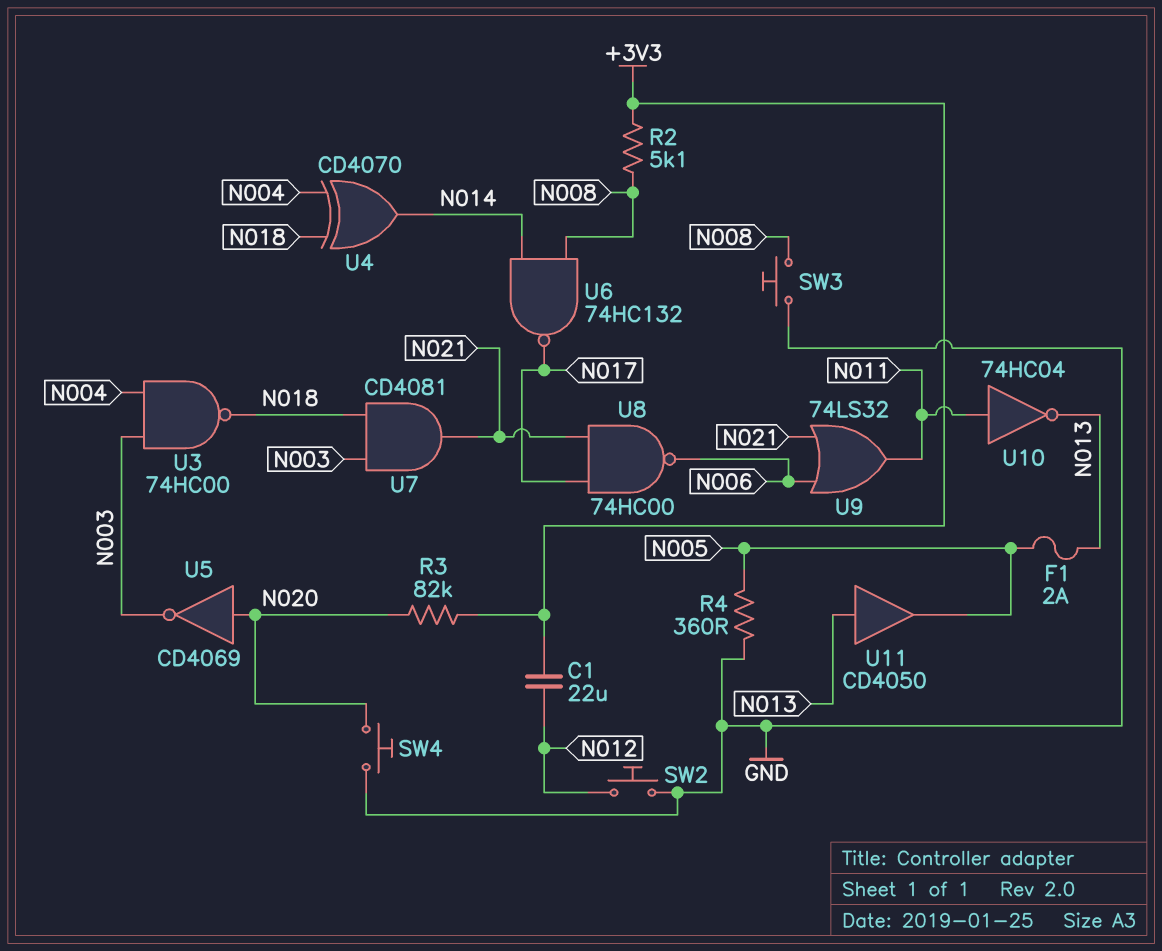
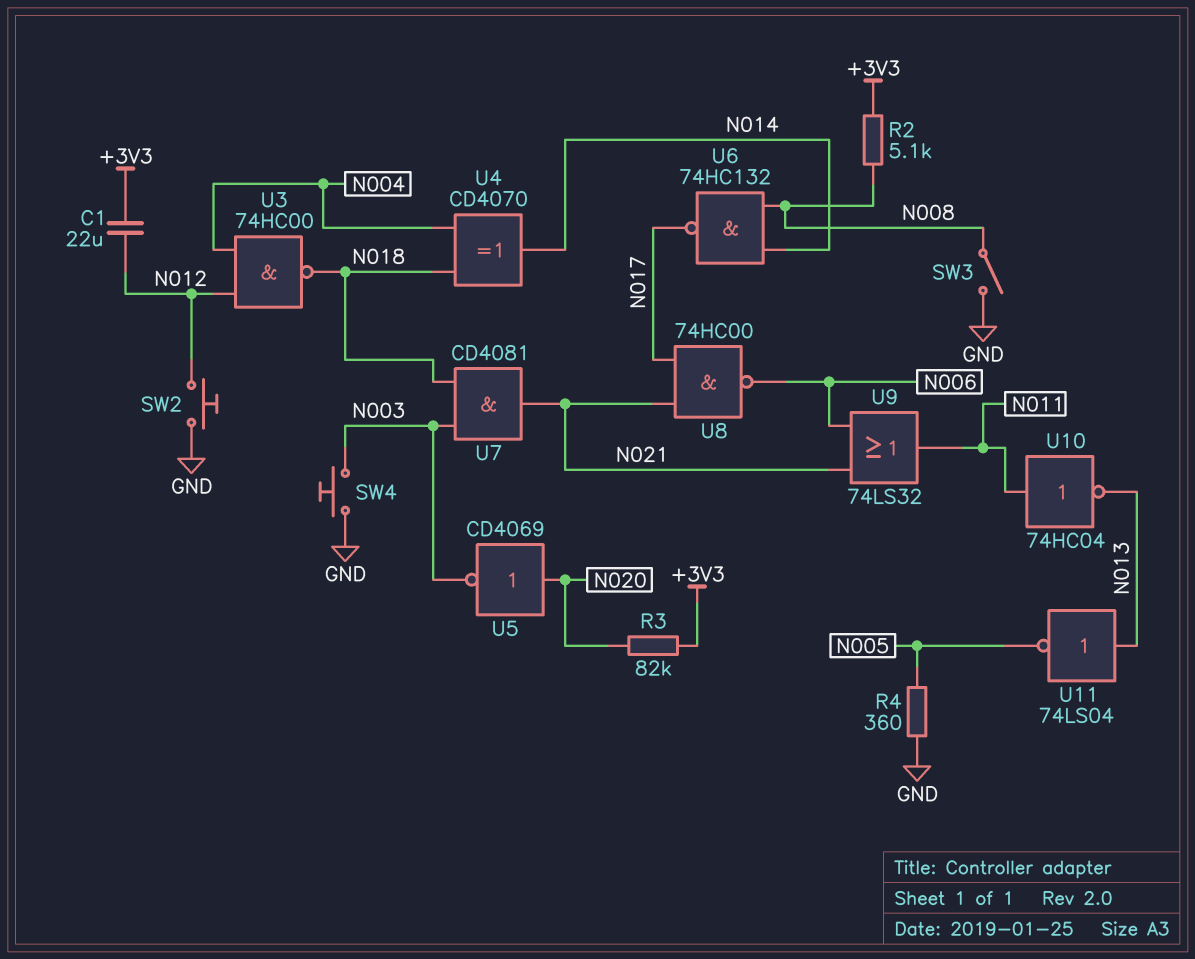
F1: 2A (N005, N013) -> none
SW3: button (GND, N008) -> switch (GND, N008)
SW4: button (GND, N020) -> button (GND, N003)
U3: NAND 74HC00 (in N003, in N004, out N018) -> NAND 74HC00 (in N004, in N012, out N018)
U11: buffer CD4050 (in N013, out N005) -> NOT 74LS04 (in N013, out N005)

